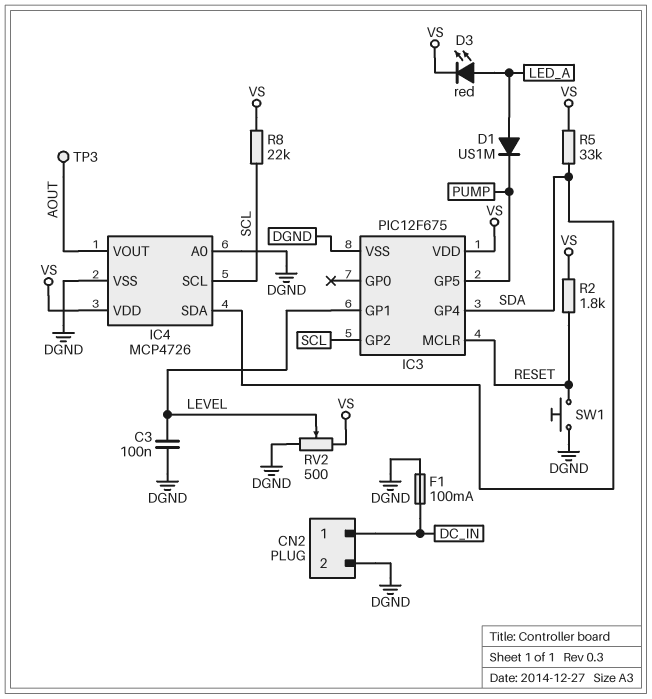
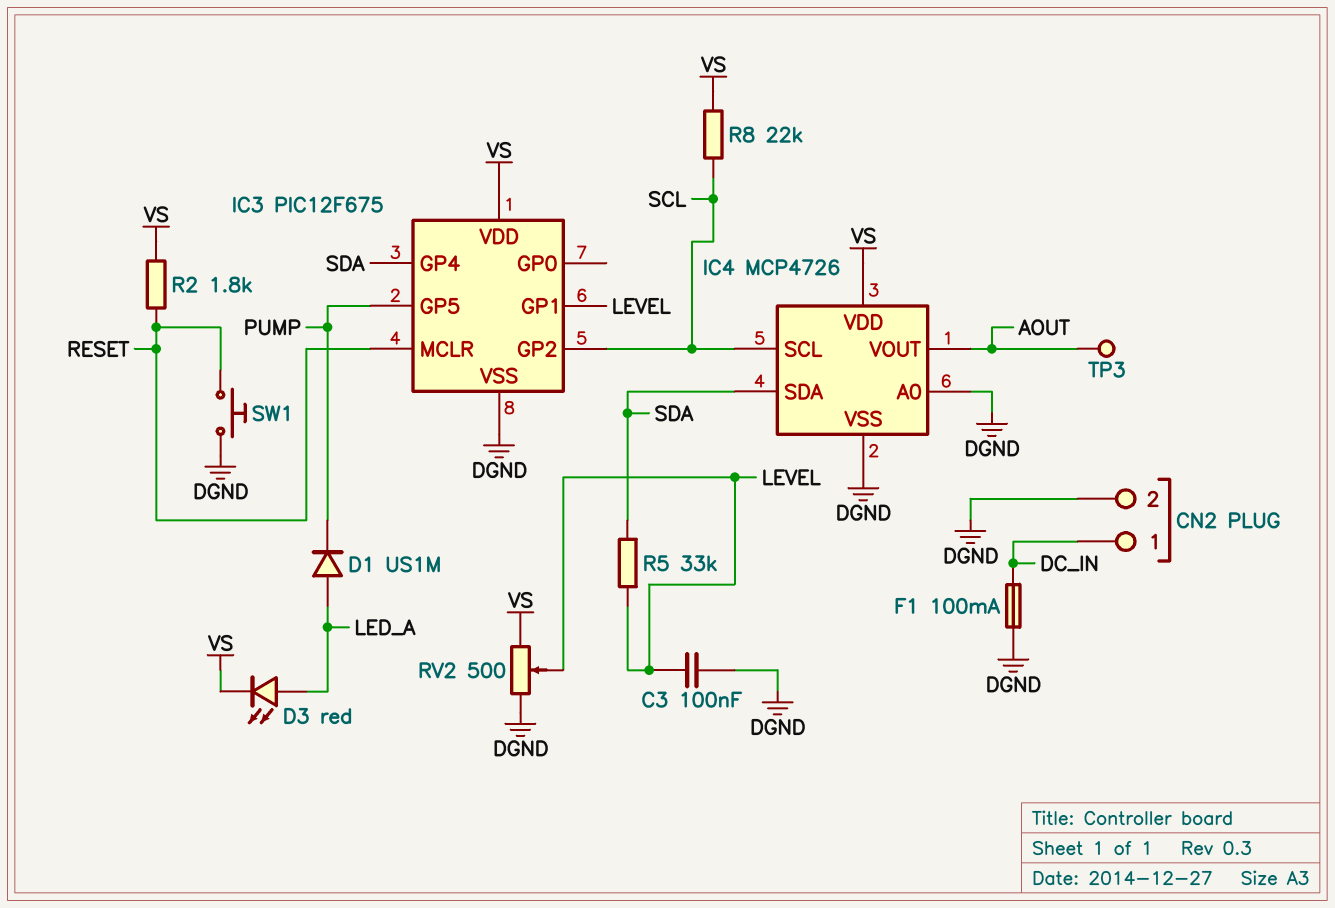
R5: 33k (SDA, VS) -> 33k (LEVEL, SDA)

